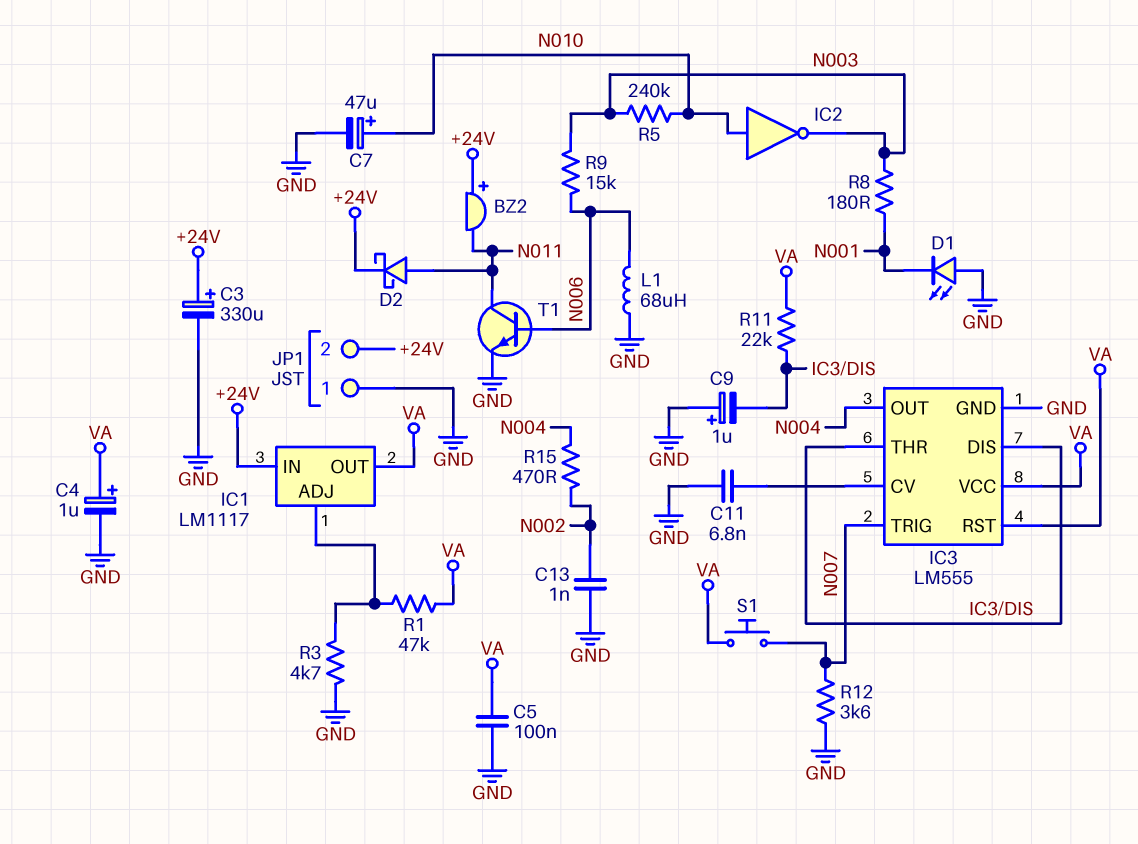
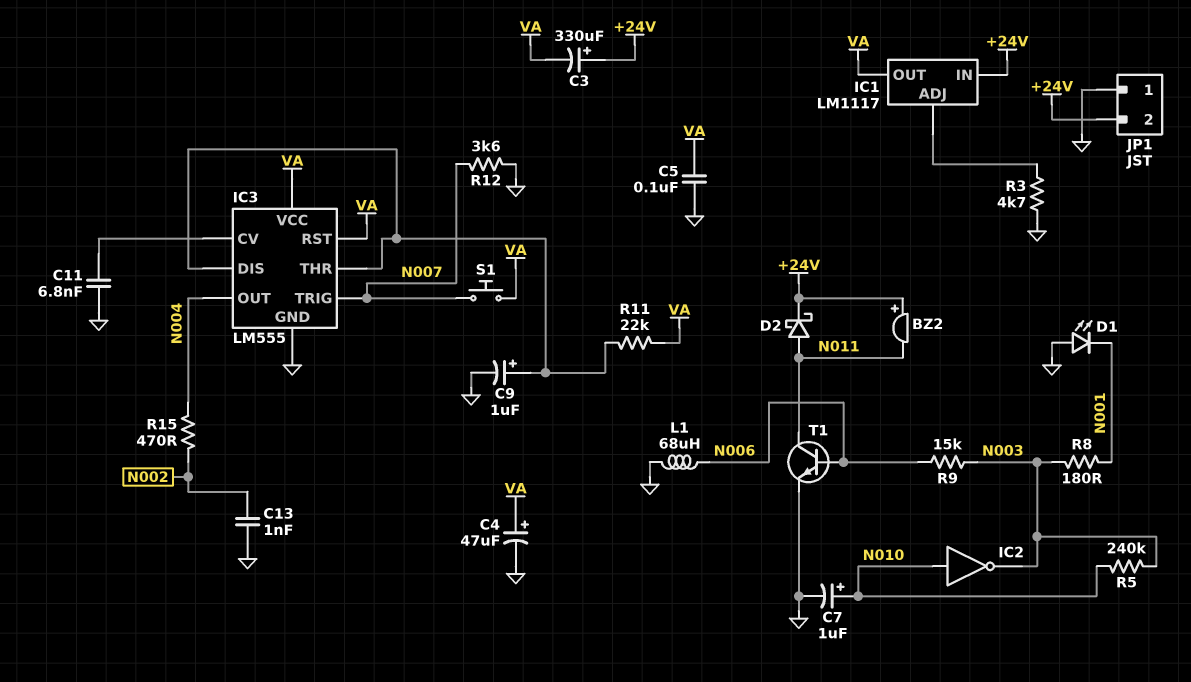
C3: 330uF (plus +24V, minus GND) -> 330uF (plus +24V, minus VA)
C4: 1uF (plus VA, minus GND) -> 47uF (plus VA, minus GND)
C7: 47uF (plus N010, minus GND) -> 1uF (plus N010, minus GND)
C9: 1uF (plus GND, minus IC3/DIS) -> 1uF (plus IC3/DIS, minus GND)
R1: 47k (IC1/ADJ, VA) -> none

